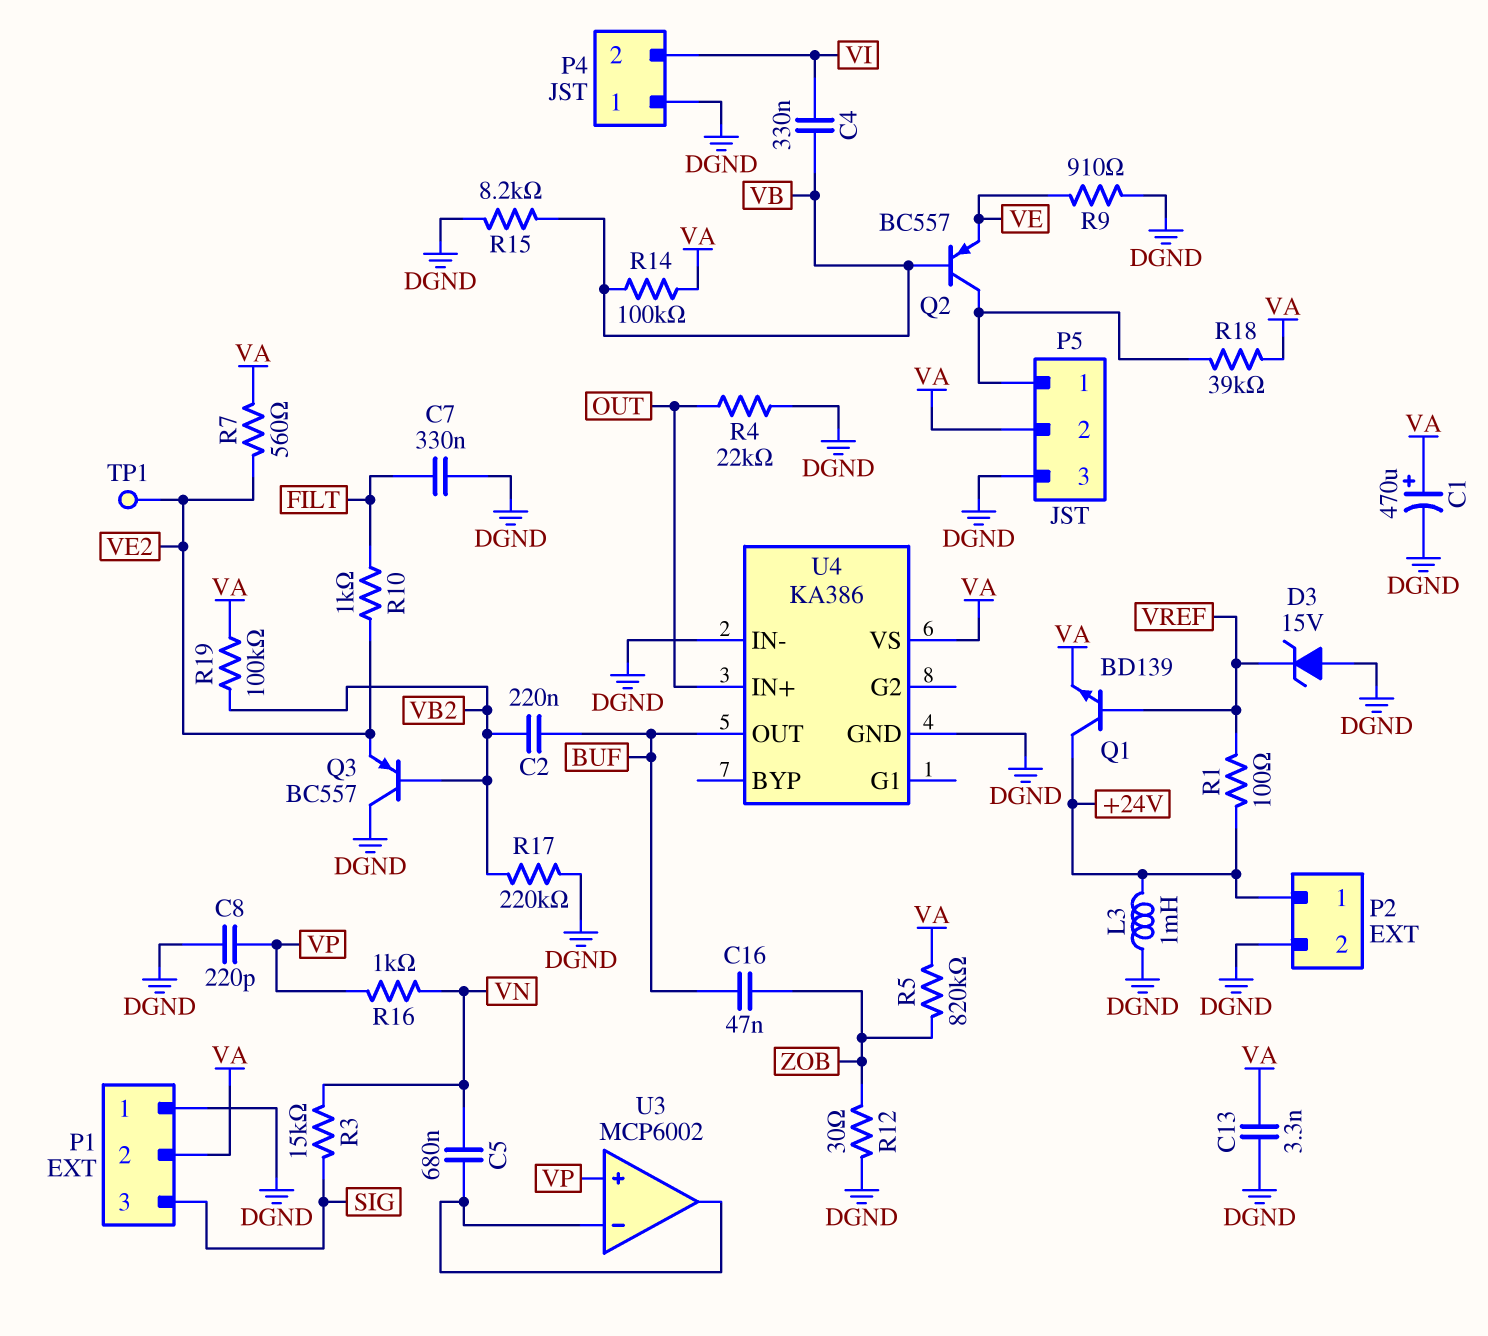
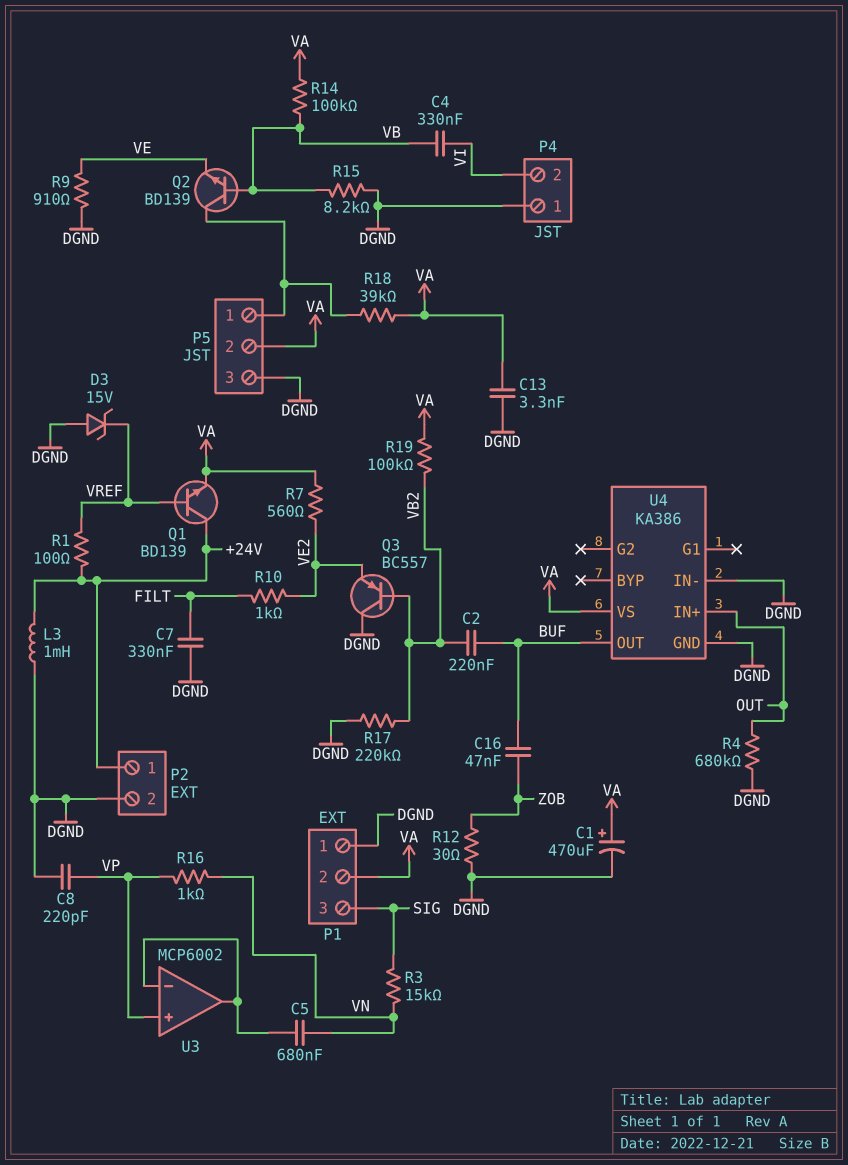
Q2: PNP BC557 (B VB, C P5/1, E VE) -> NPN BD139 (B VB, C P5/1, E VE)
R4: 22k (DGND, OUT) -> 680k (DGND, OUT)
R5: 820k (VA, ZOB) -> none
TP1: test point (VE2) -> none

